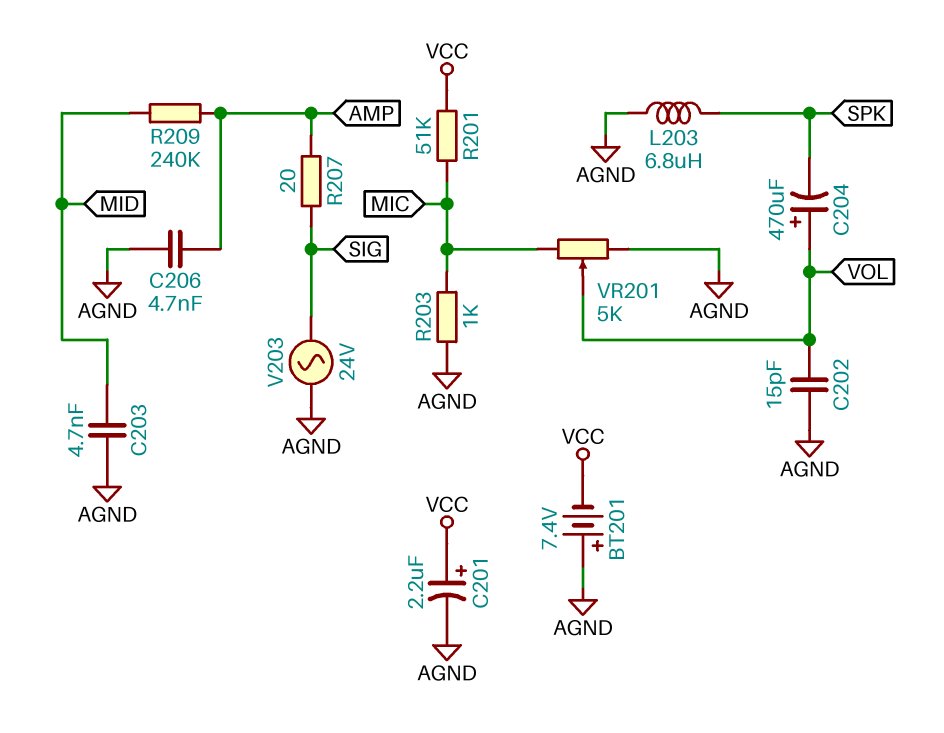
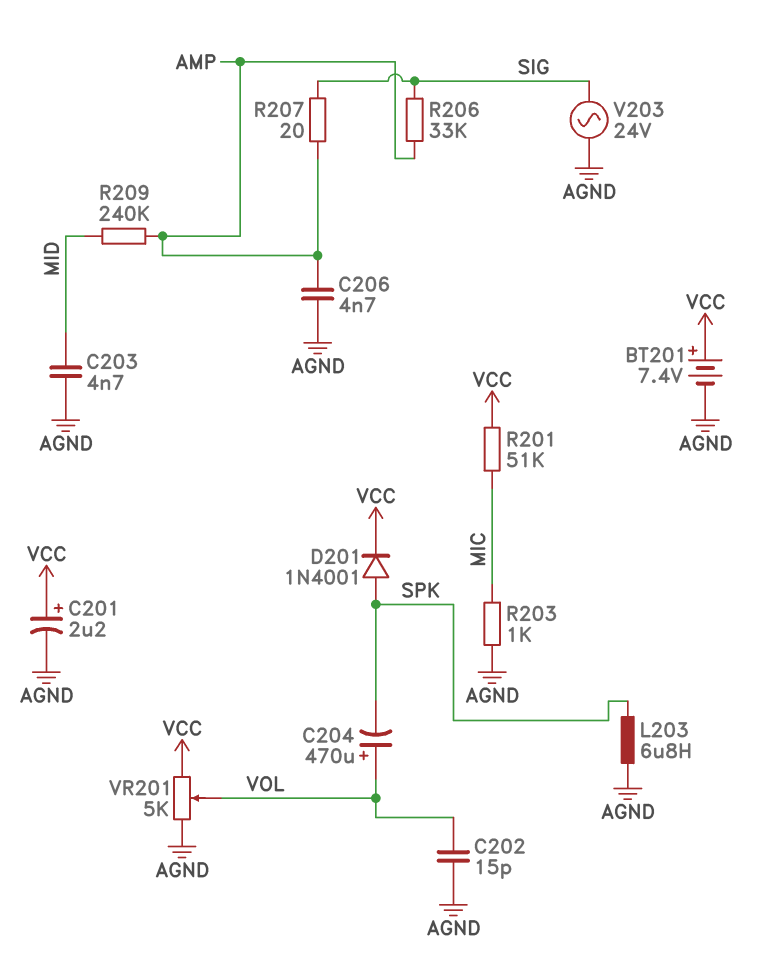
BT201: 7.4V (plus AGND, minus VCC) -> 7.4V (plus VCC, minus AGND)
D201: none -> diode 1N4001 (A SPK, K VCC)
R206: none -> 33k (AMP, SIG)
VR201: 5k (AGND, MIC, wiper VOL) -> 5k (AGND, VCC, wiper VOL)

